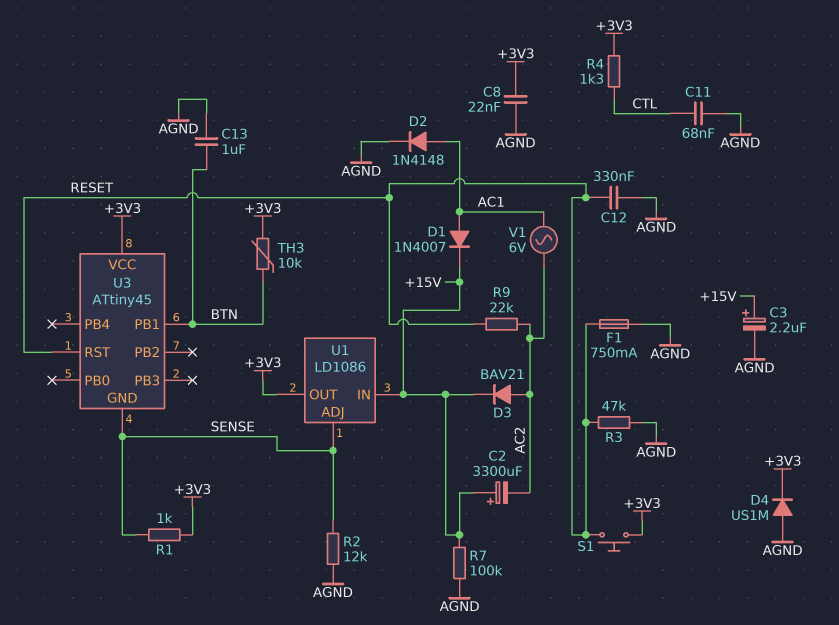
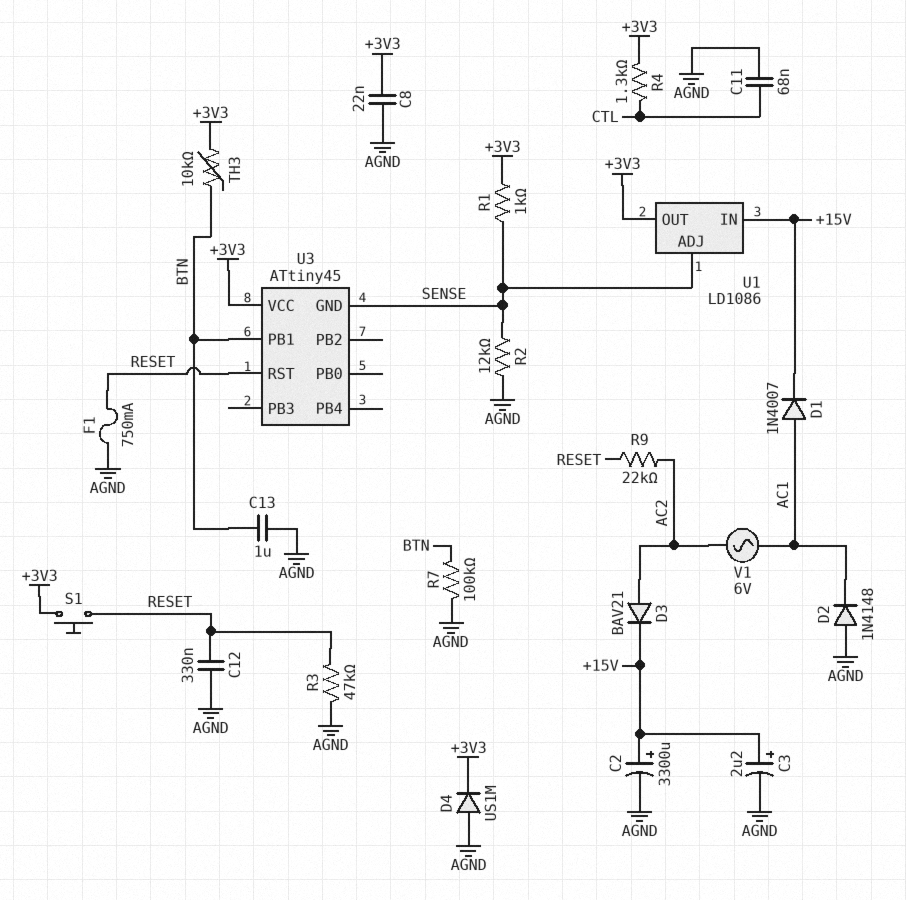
C2: 3300uF (plus +15V, minus AC2) -> 3300uF (plus +15V, minus AGND)
D2: diode 1N4148 (A AC1, K AGND) -> diode 1N4148 (A AGND, K AC1)
R7: 100k (+15V, AGND) -> 100k (AGND, BTN)

